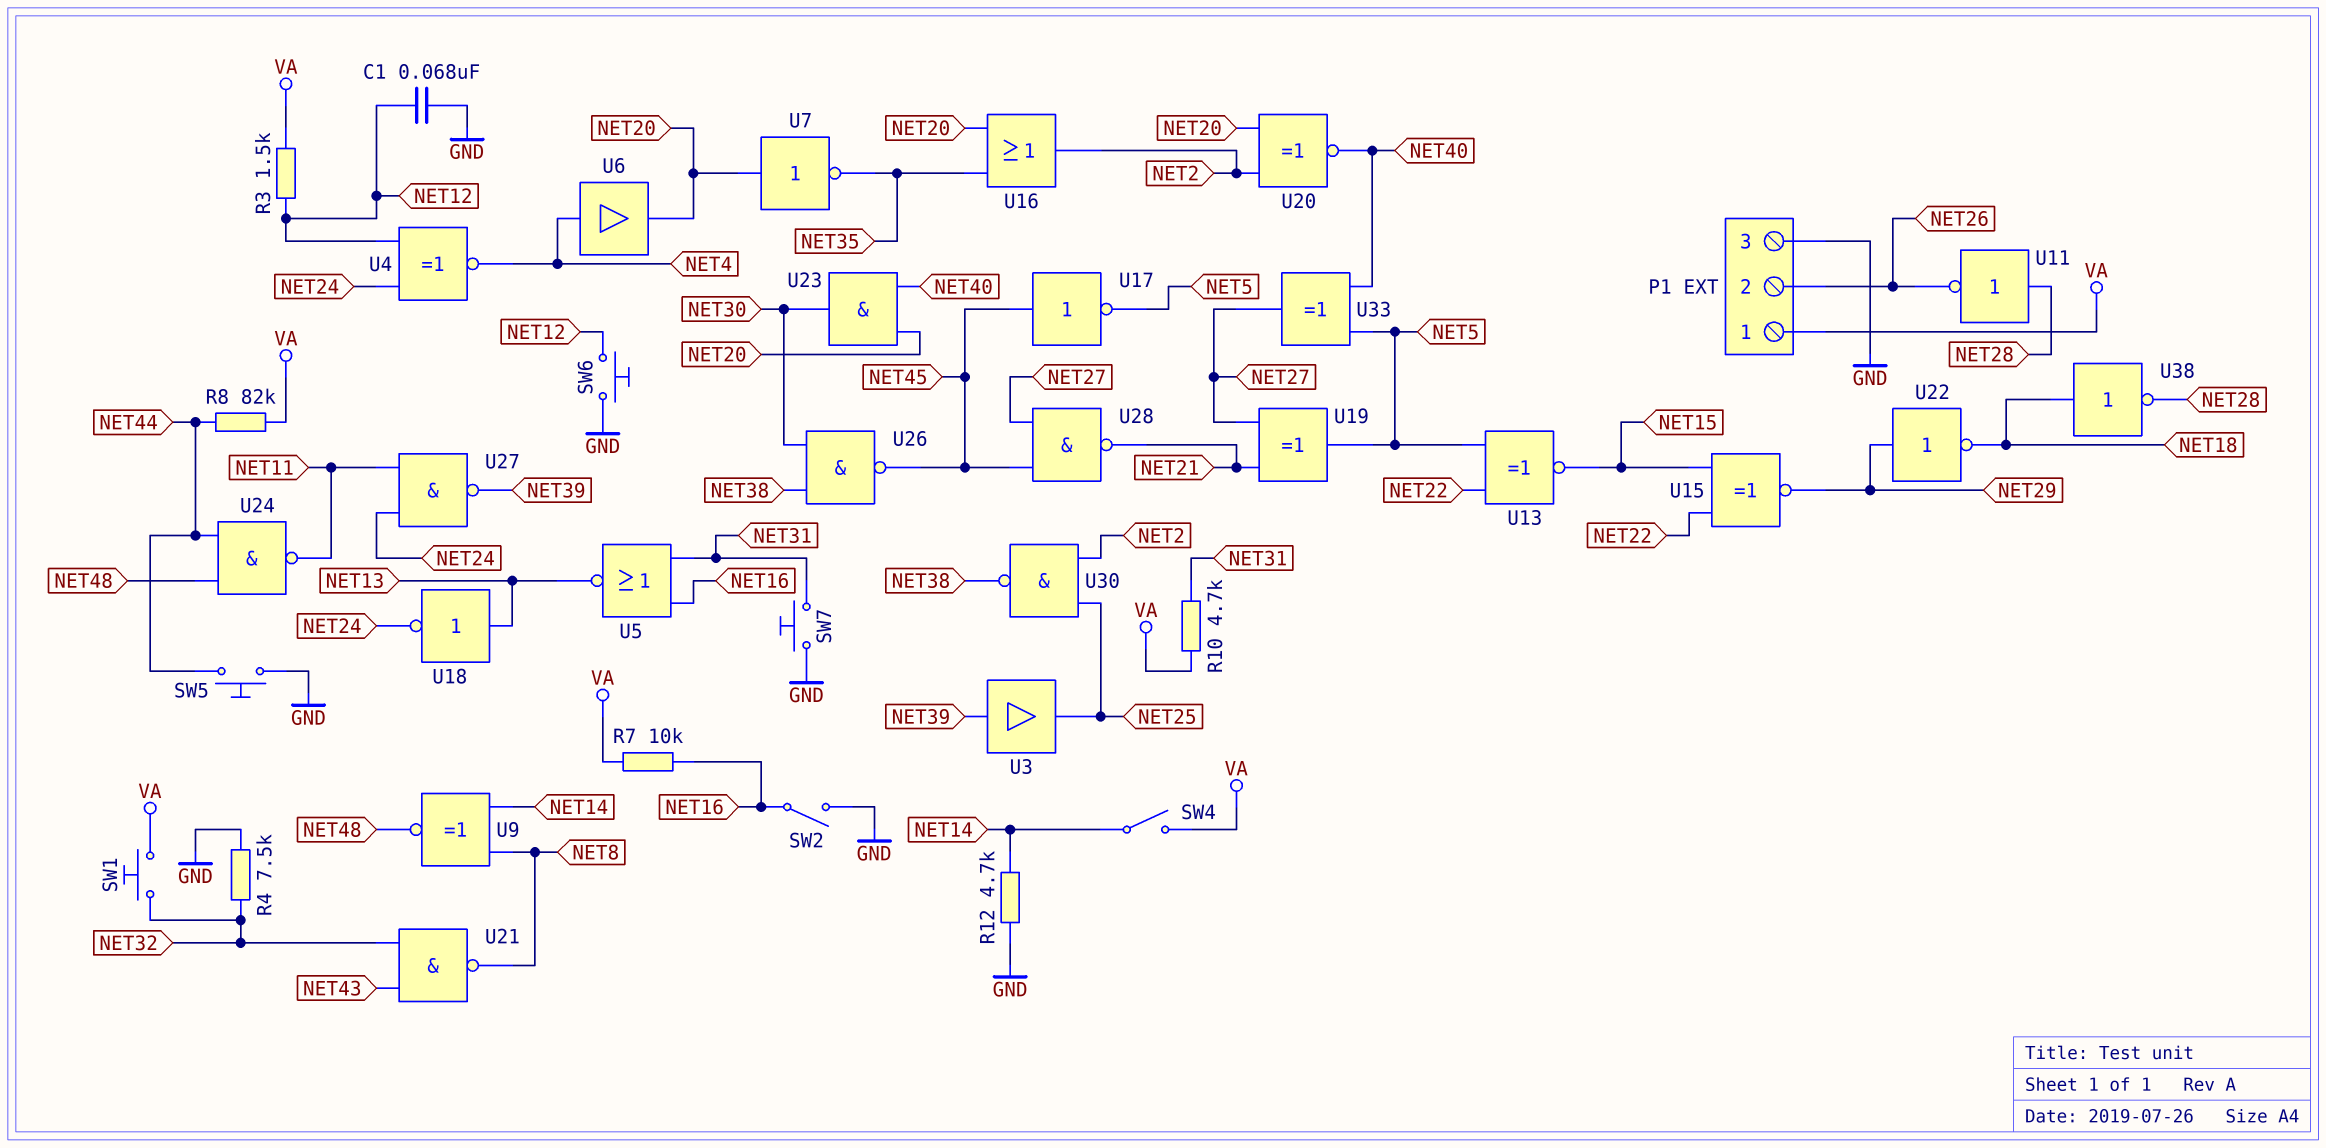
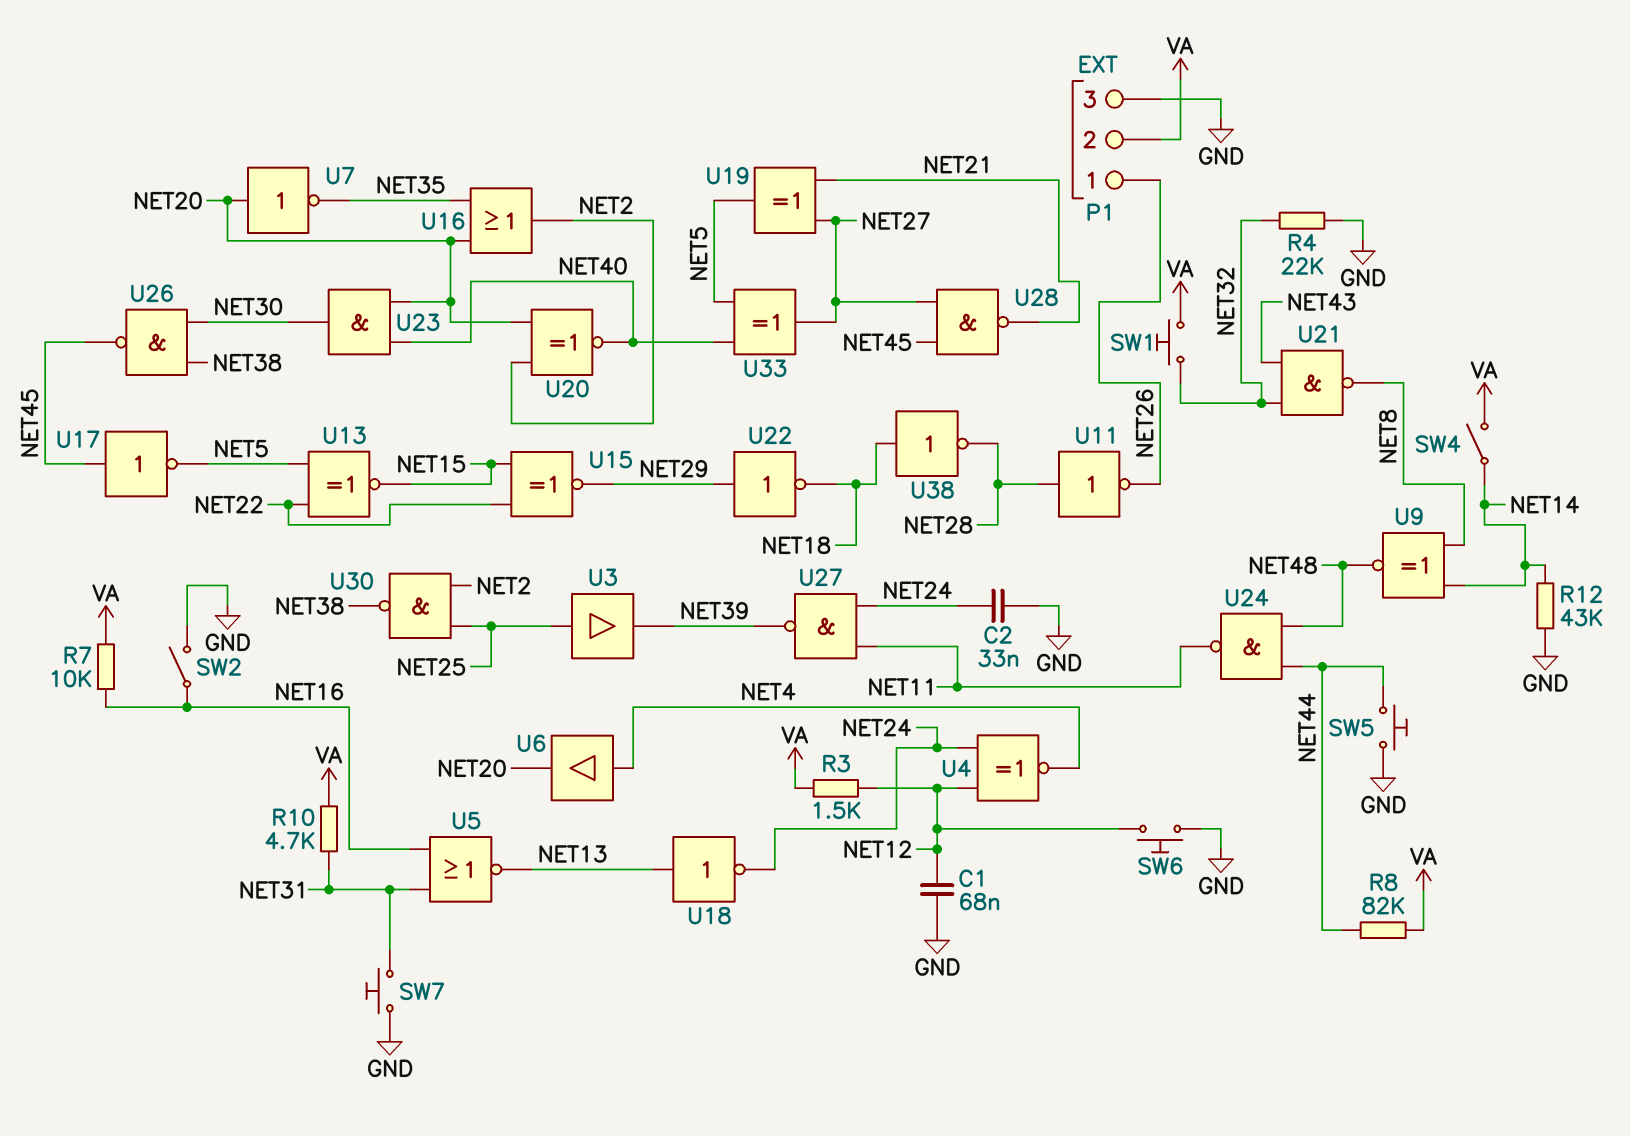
C2: none -> 33nF (GND, NET24)
P1 pin 1: VA -> NET26
P1 pin 2: NET26 -> VA
R4: 7.5k (GND, NET32) -> 22k (GND, NET32)
R12: 4.7k (GND, NET14) -> 43k (GND, NET14)
U3: buffer (in NET39, out NET25) -> buffer (in NET25, out NET39)

